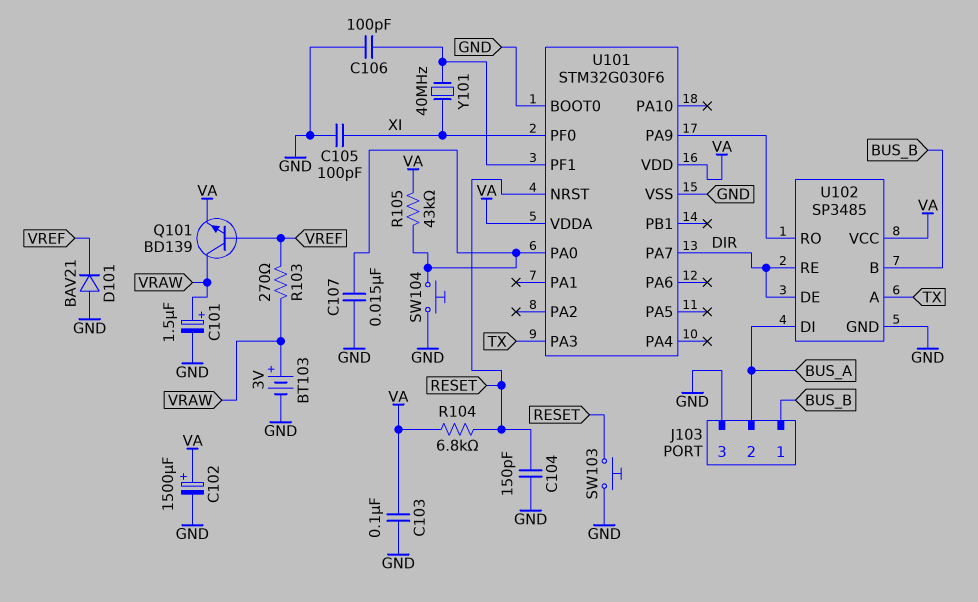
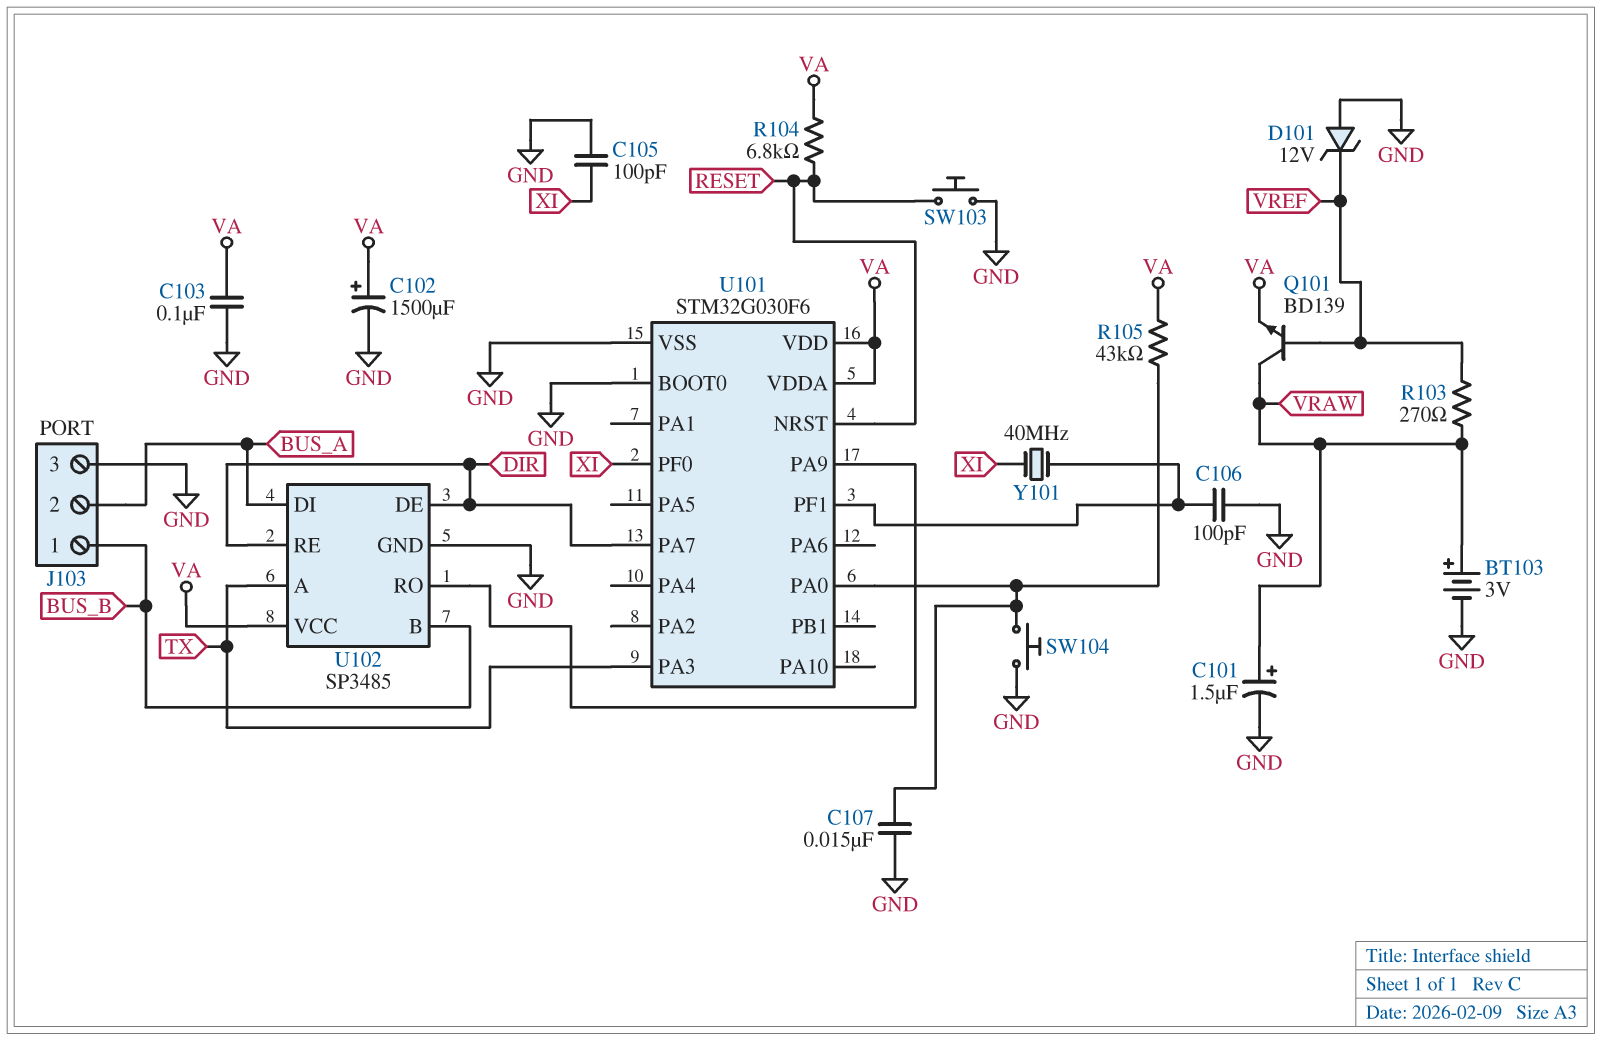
C104: 150pF (GND, RESET) -> none
D101: diode BAV21 (A GND, K VREF) -> zener 12V (A GND, K VREF)

